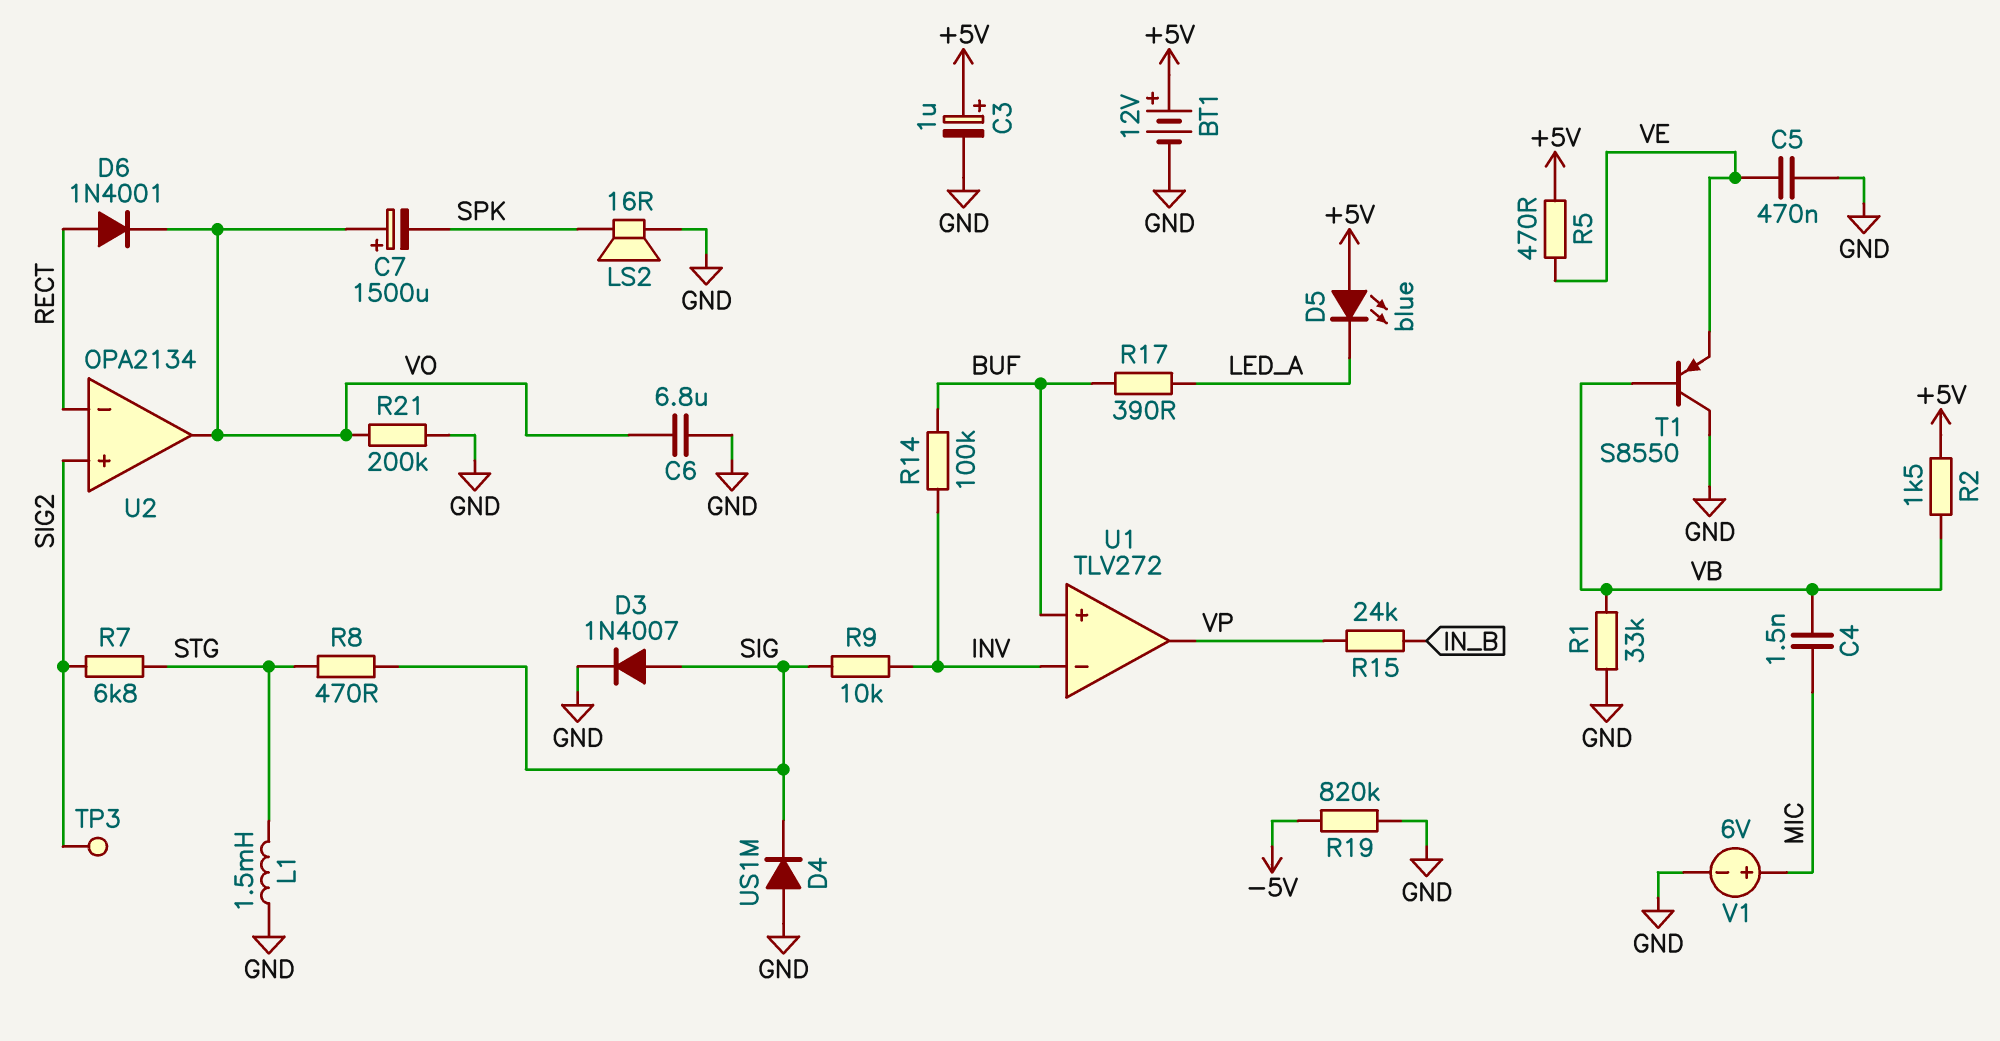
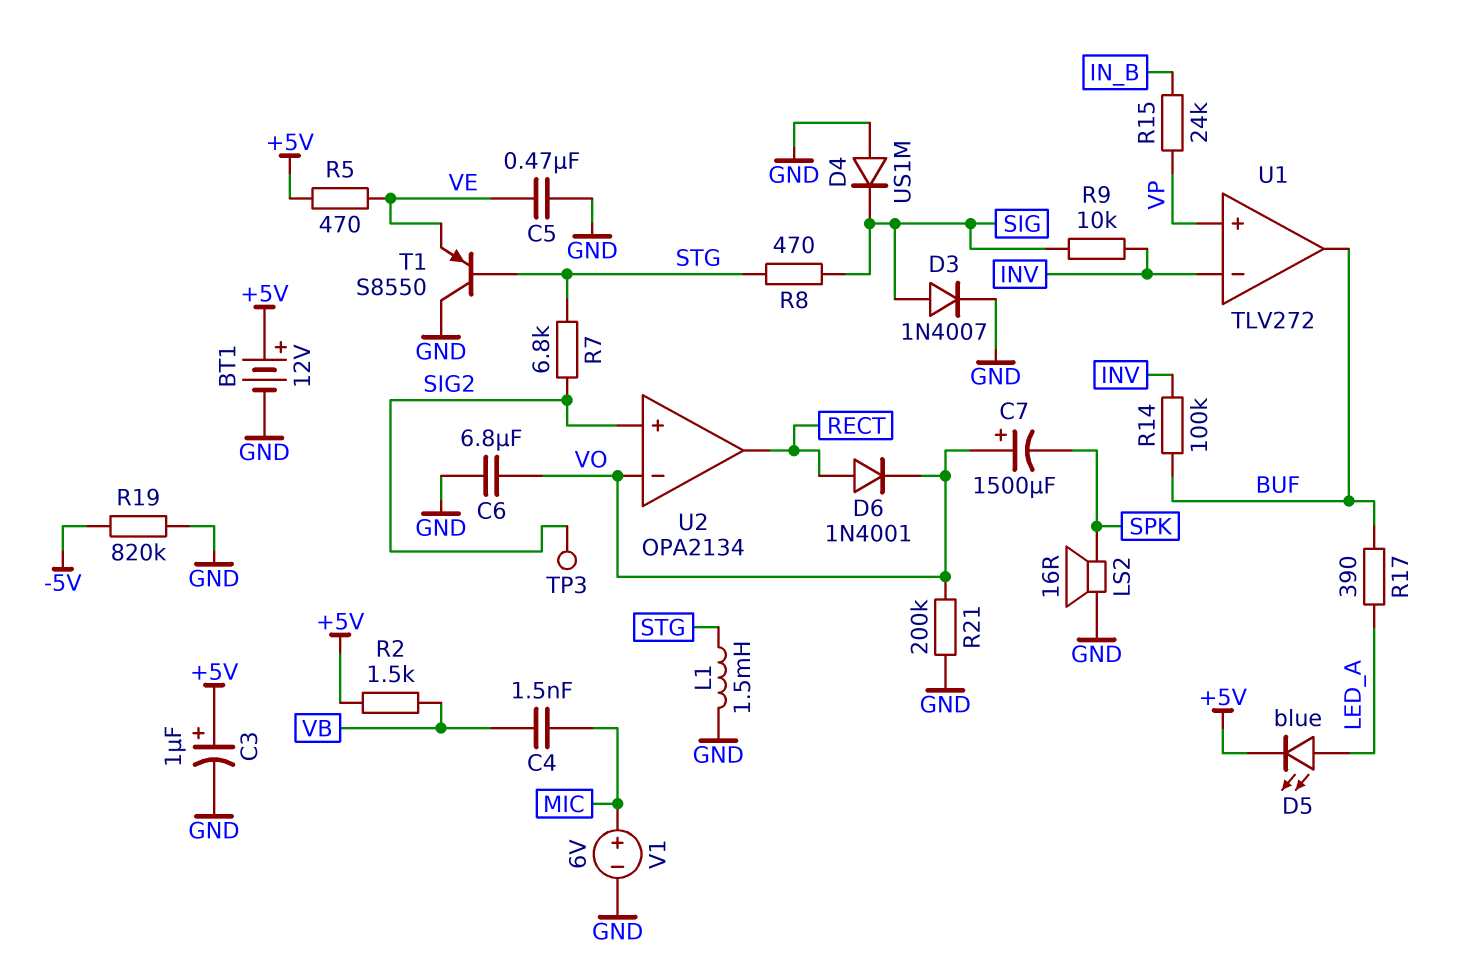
D5: LED blue (A +5V, K LED_A) -> LED blue (A LED_A, K +5V)
R1: 33k (GND, VB) -> none
T1: PNP S8550 (B VB, C GND, E VE) -> PNP S8550 (B STG, C GND, E VE)
U1 pin in+: BUF -> VP
U1 pin out: VP -> BUF
U2 pin in-: RECT -> VO
U2 pin out: VO -> RECT

